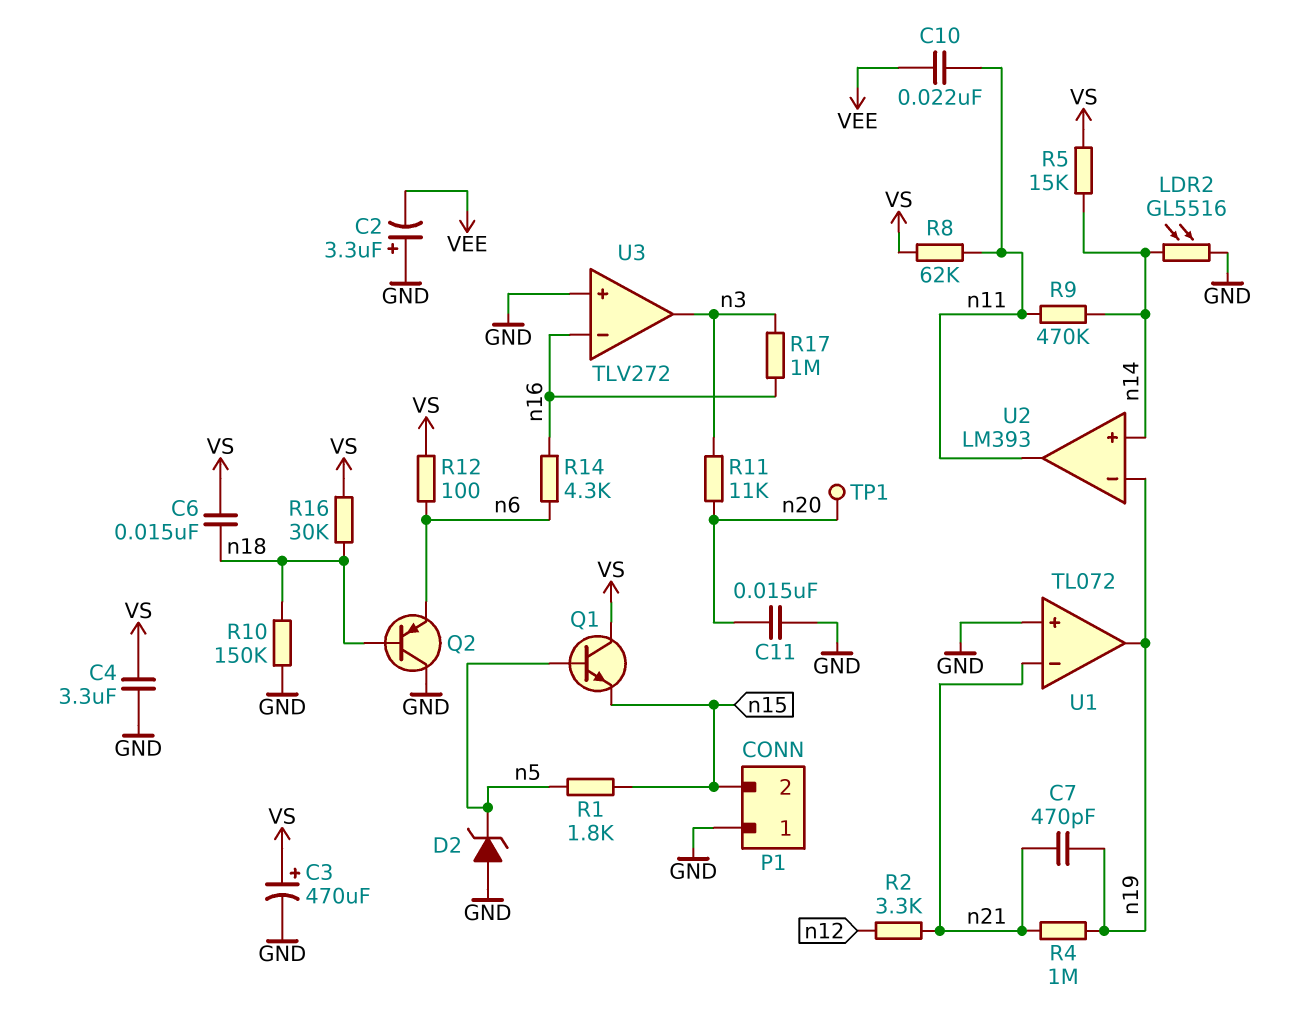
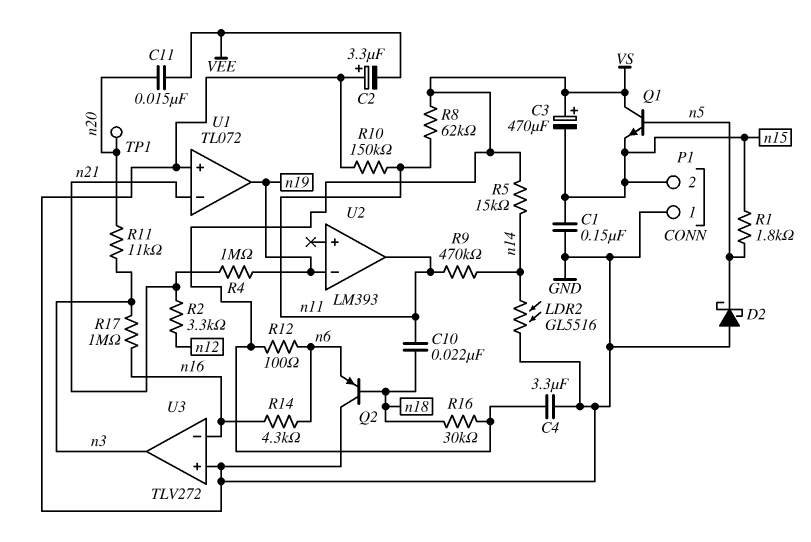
C1: none -> 150nF (GND, n15)
C3: 470uF (plus VS, minus GND) -> 470uF (plus VS, minus n15)
C6: 15nF (VS, n18) -> none
C7: 470pF (n19, n21) -> none
C10: 22nF (VEE, n11) -> 22nF (n11, n18)
C11: 15nF (GND, n20) -> 15nF (VEE, n20)
D2: zener (A GND, K n5) -> schottky (A GND, K n5)
R10: 150k (GND, n18) -> 150k (GND, n11)
U2 pin in+: n14 -> none

